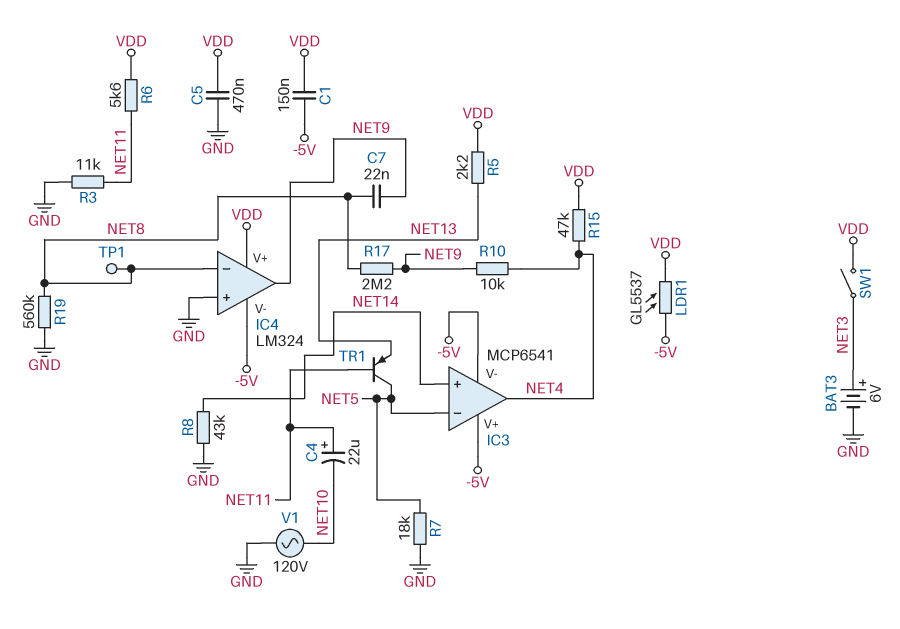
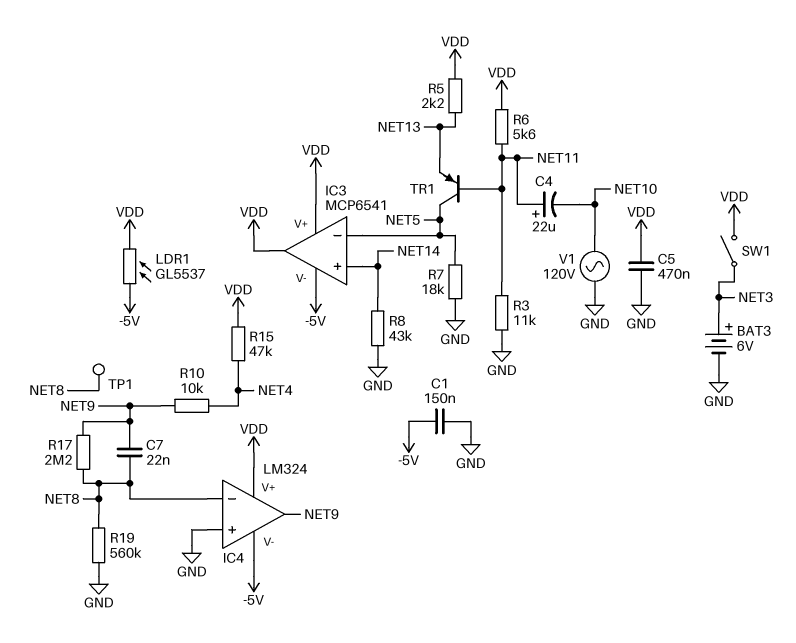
C1: 150nF (-5V, VDD) -> 150nF (-5V, GND)
IC3 pin V+: -5V -> VDD
IC3 pin out: NET4 -> VDD

